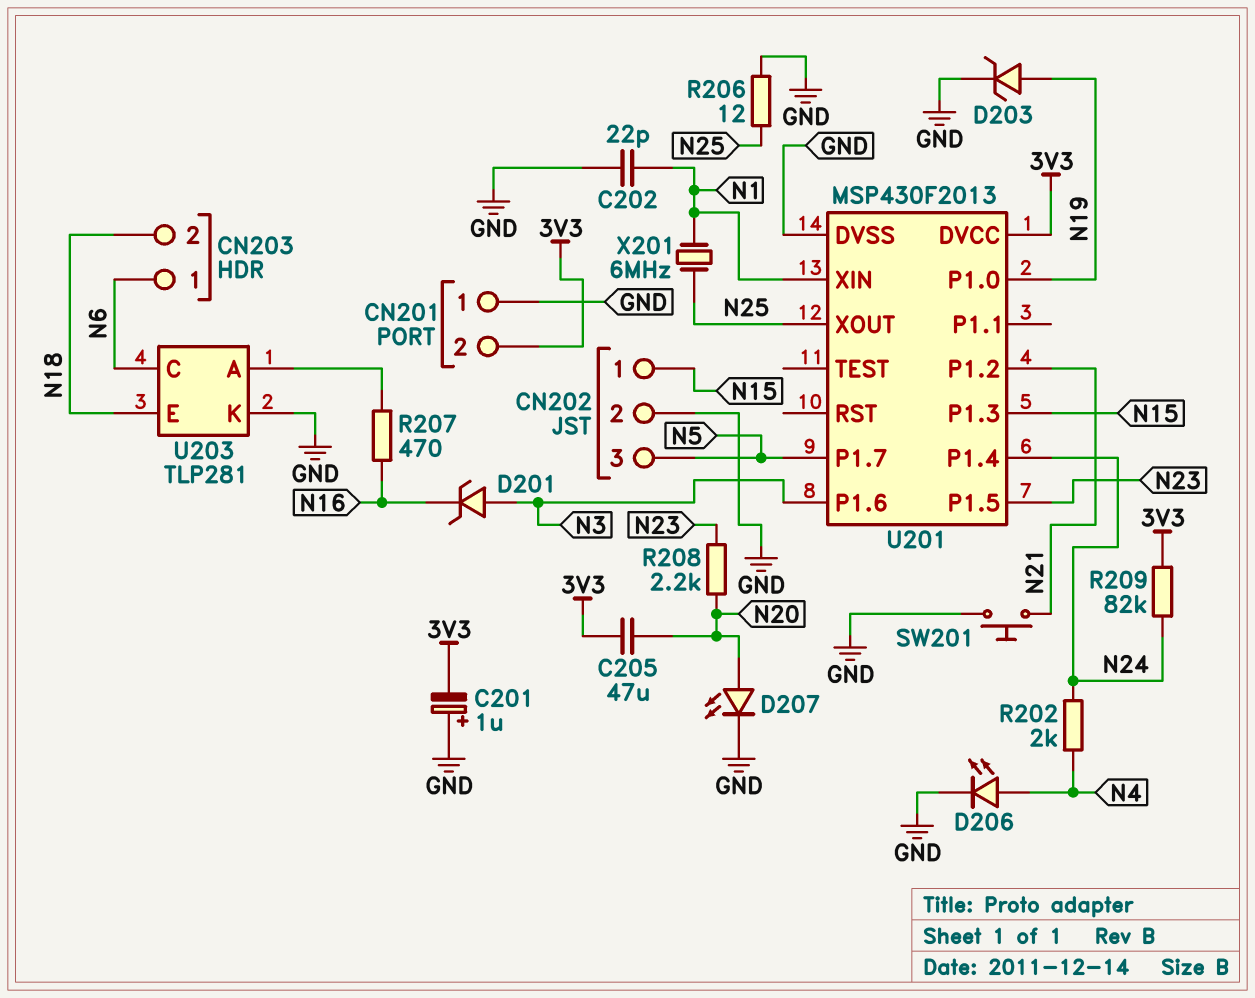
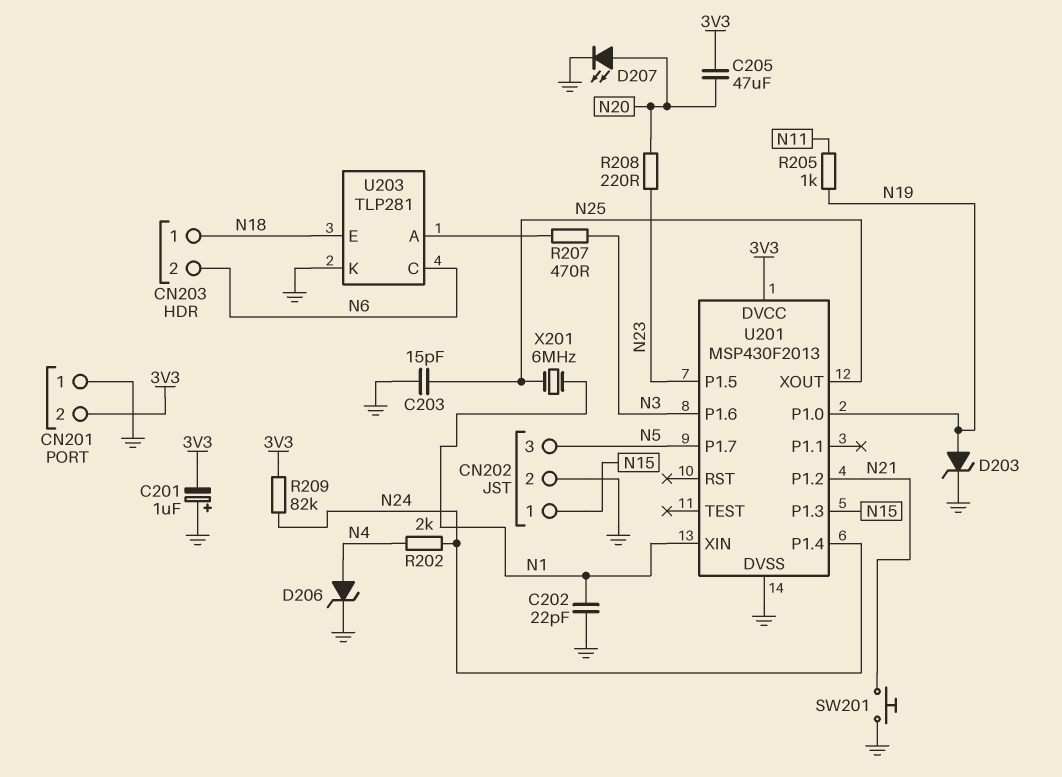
C203: none -> 15pF (GND, N25)
CN203 pin 1: N6 -> N18
CN203 pin 2: N18 -> N6
D201: zener (A N3, K N16) -> none
D206: LED (A N4, K GND) -> zener (A N4, K GND)
R205: none -> 1k (N11, N19)
R206: 12 (GND, N25) -> none
R207: 470 (N16, U203/A) -> 470 (N3, U203/A)
R208: 2.2k (N20, N23) -> 220 (N20, N23)

